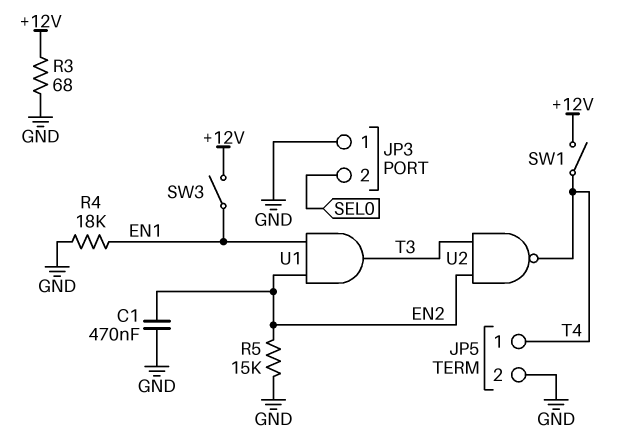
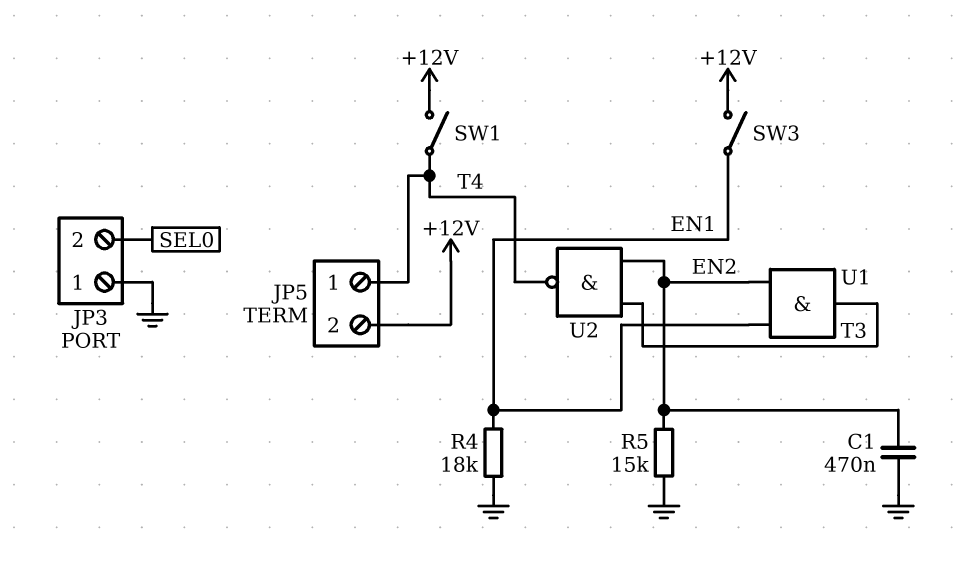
JP5 pin 2: GND -> +12V
R3: 68 (+12V, GND) -> none

